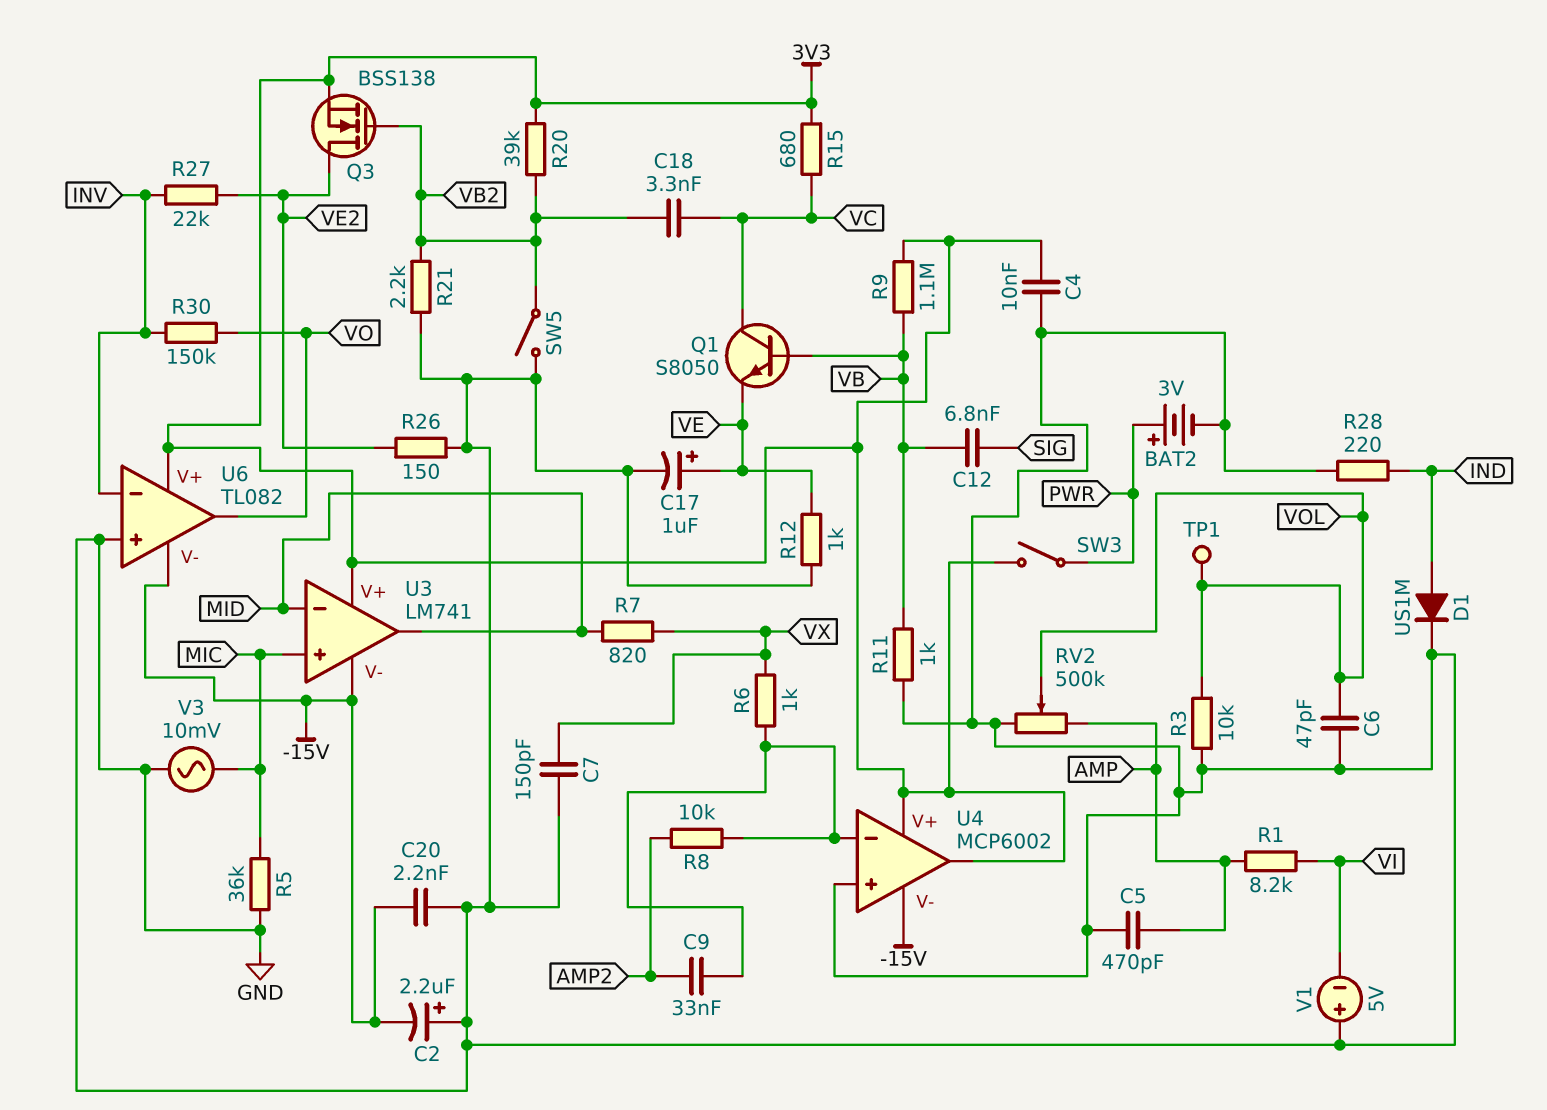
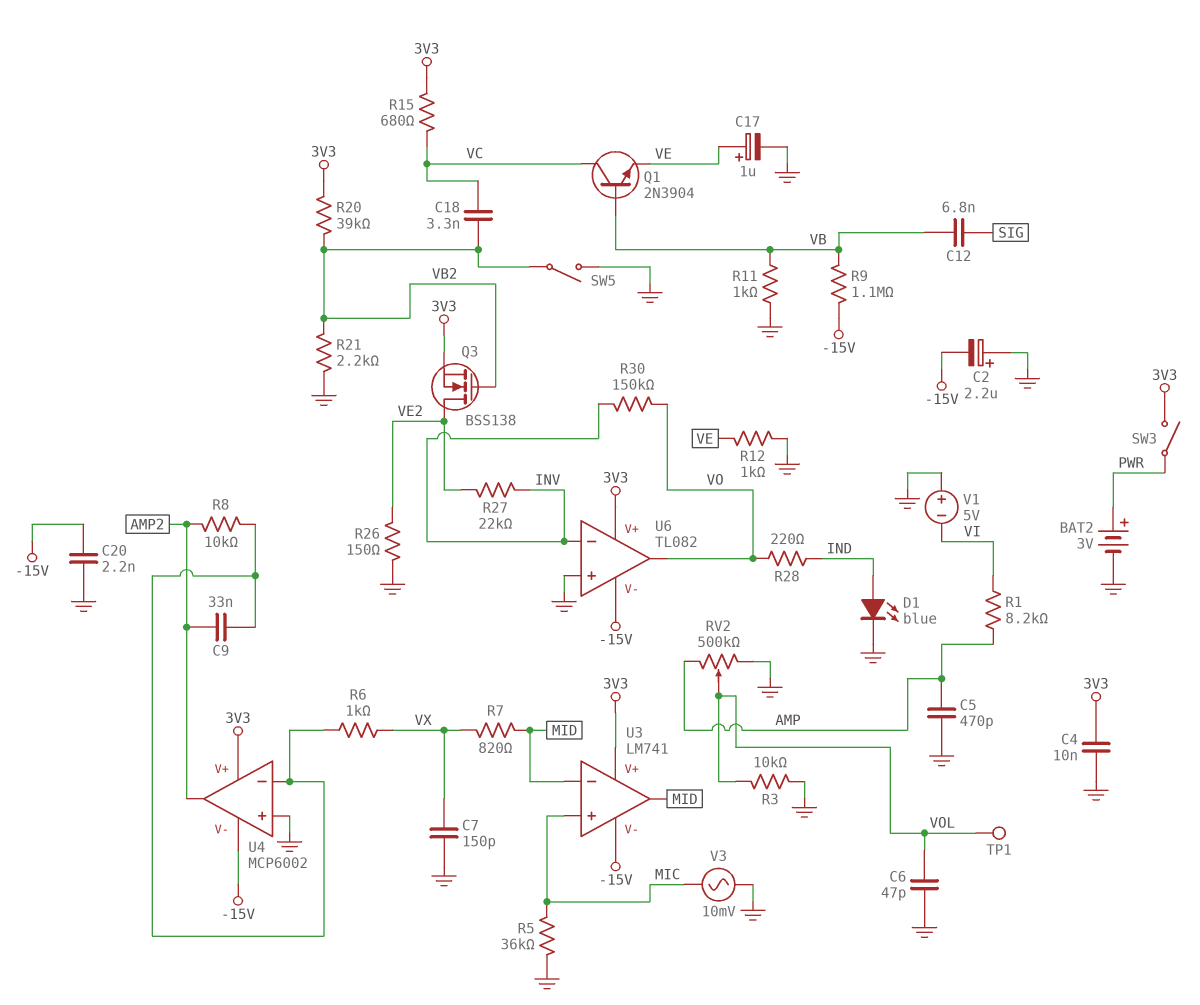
D1: diode US1M (A IND, K GND) -> LED blue (A IND, K GND)
Q1: NPN S8050 (B VB, C VC, E VE) -> NPN 2N3904 (B VB, C VC, E VE)
R9: 1.1M (3V3, VB) -> 1.1M (-15V, VB)
R28: 220 (GND, IND) -> 220 (IND, VO)
U4 pin out: 3V3 -> AMP2

